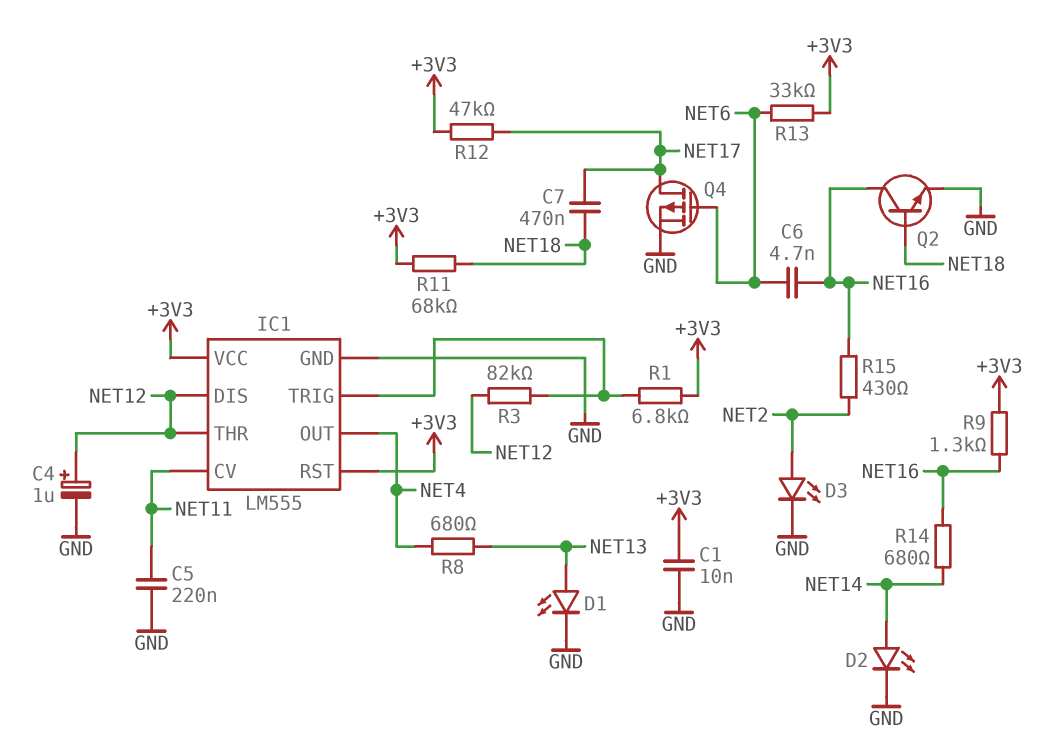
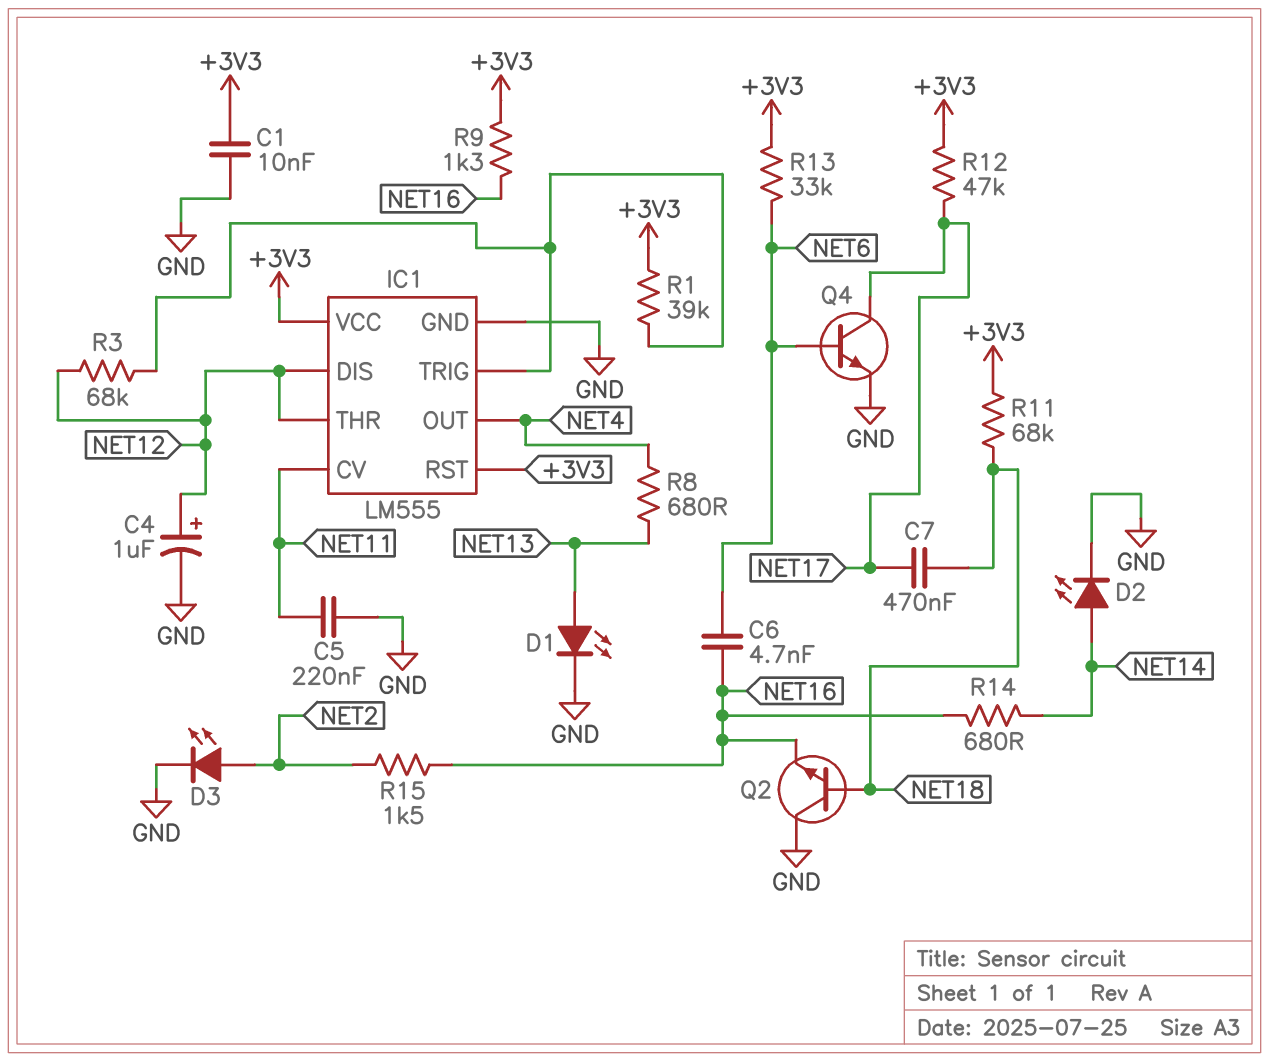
Q2: NPN (B NET18, C NET16, E GND) -> NPN (B NET18, C GND, E NET16)
Q4: PMOS (G NET6, D NET17, S GND) -> NPN (B NET6, C NET17, E GND)
R1: 6.8k (+3V3, IC1/TRIG) -> 39k (+3V3, IC1/TRIG)
R3: 82k (IC1/TRIG, NET12) -> 68k (IC1/TRIG, NET12)
R15: 430 (NET2, NET16) -> 1.5k (NET2, NET16)

